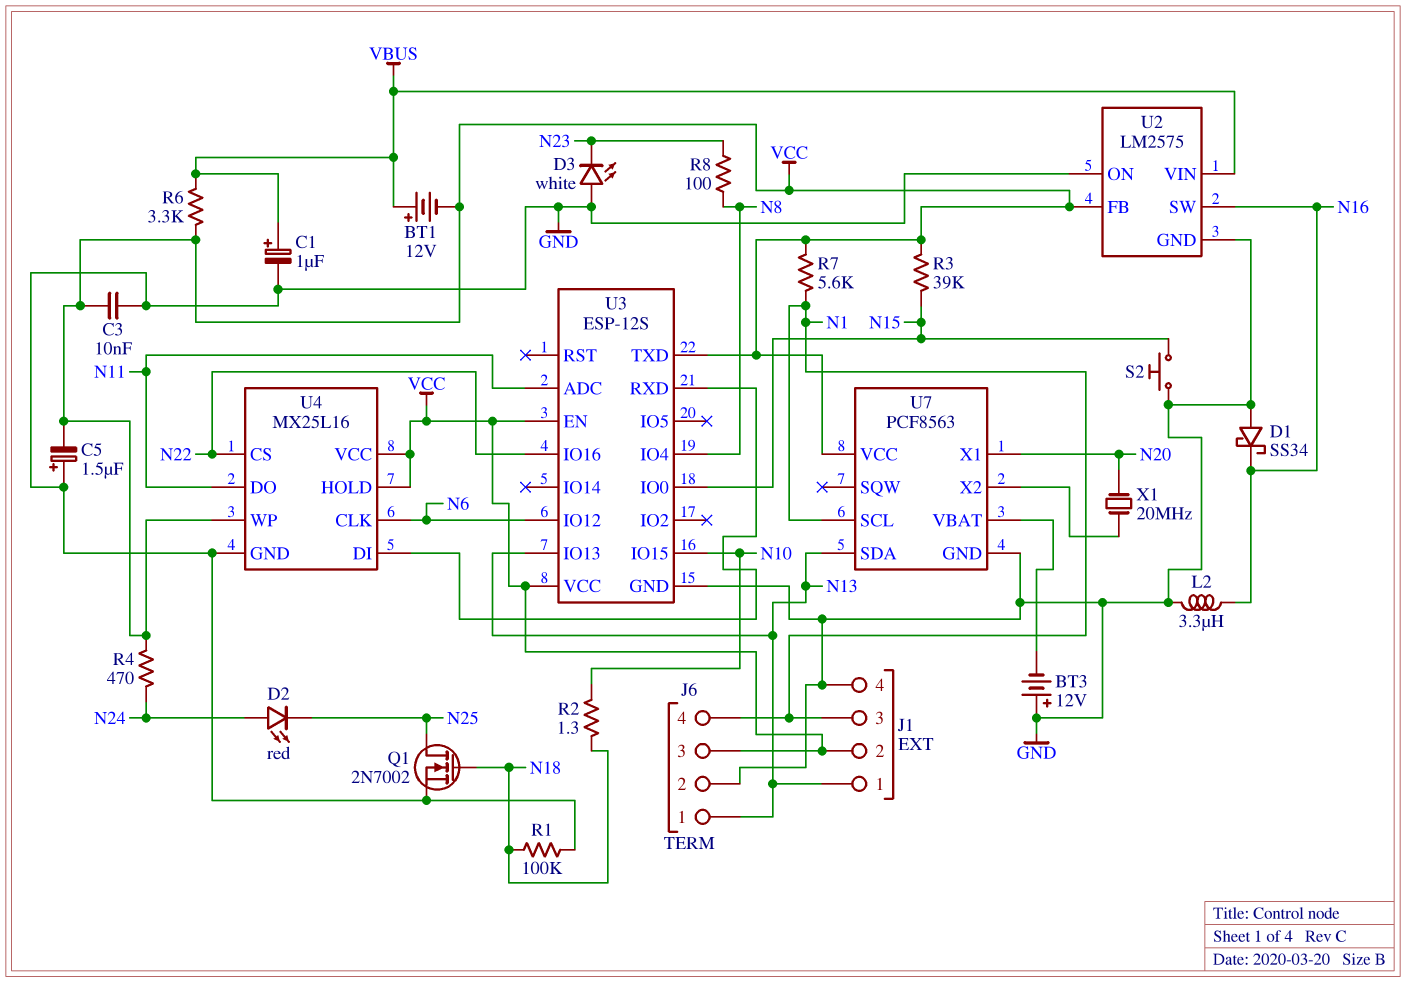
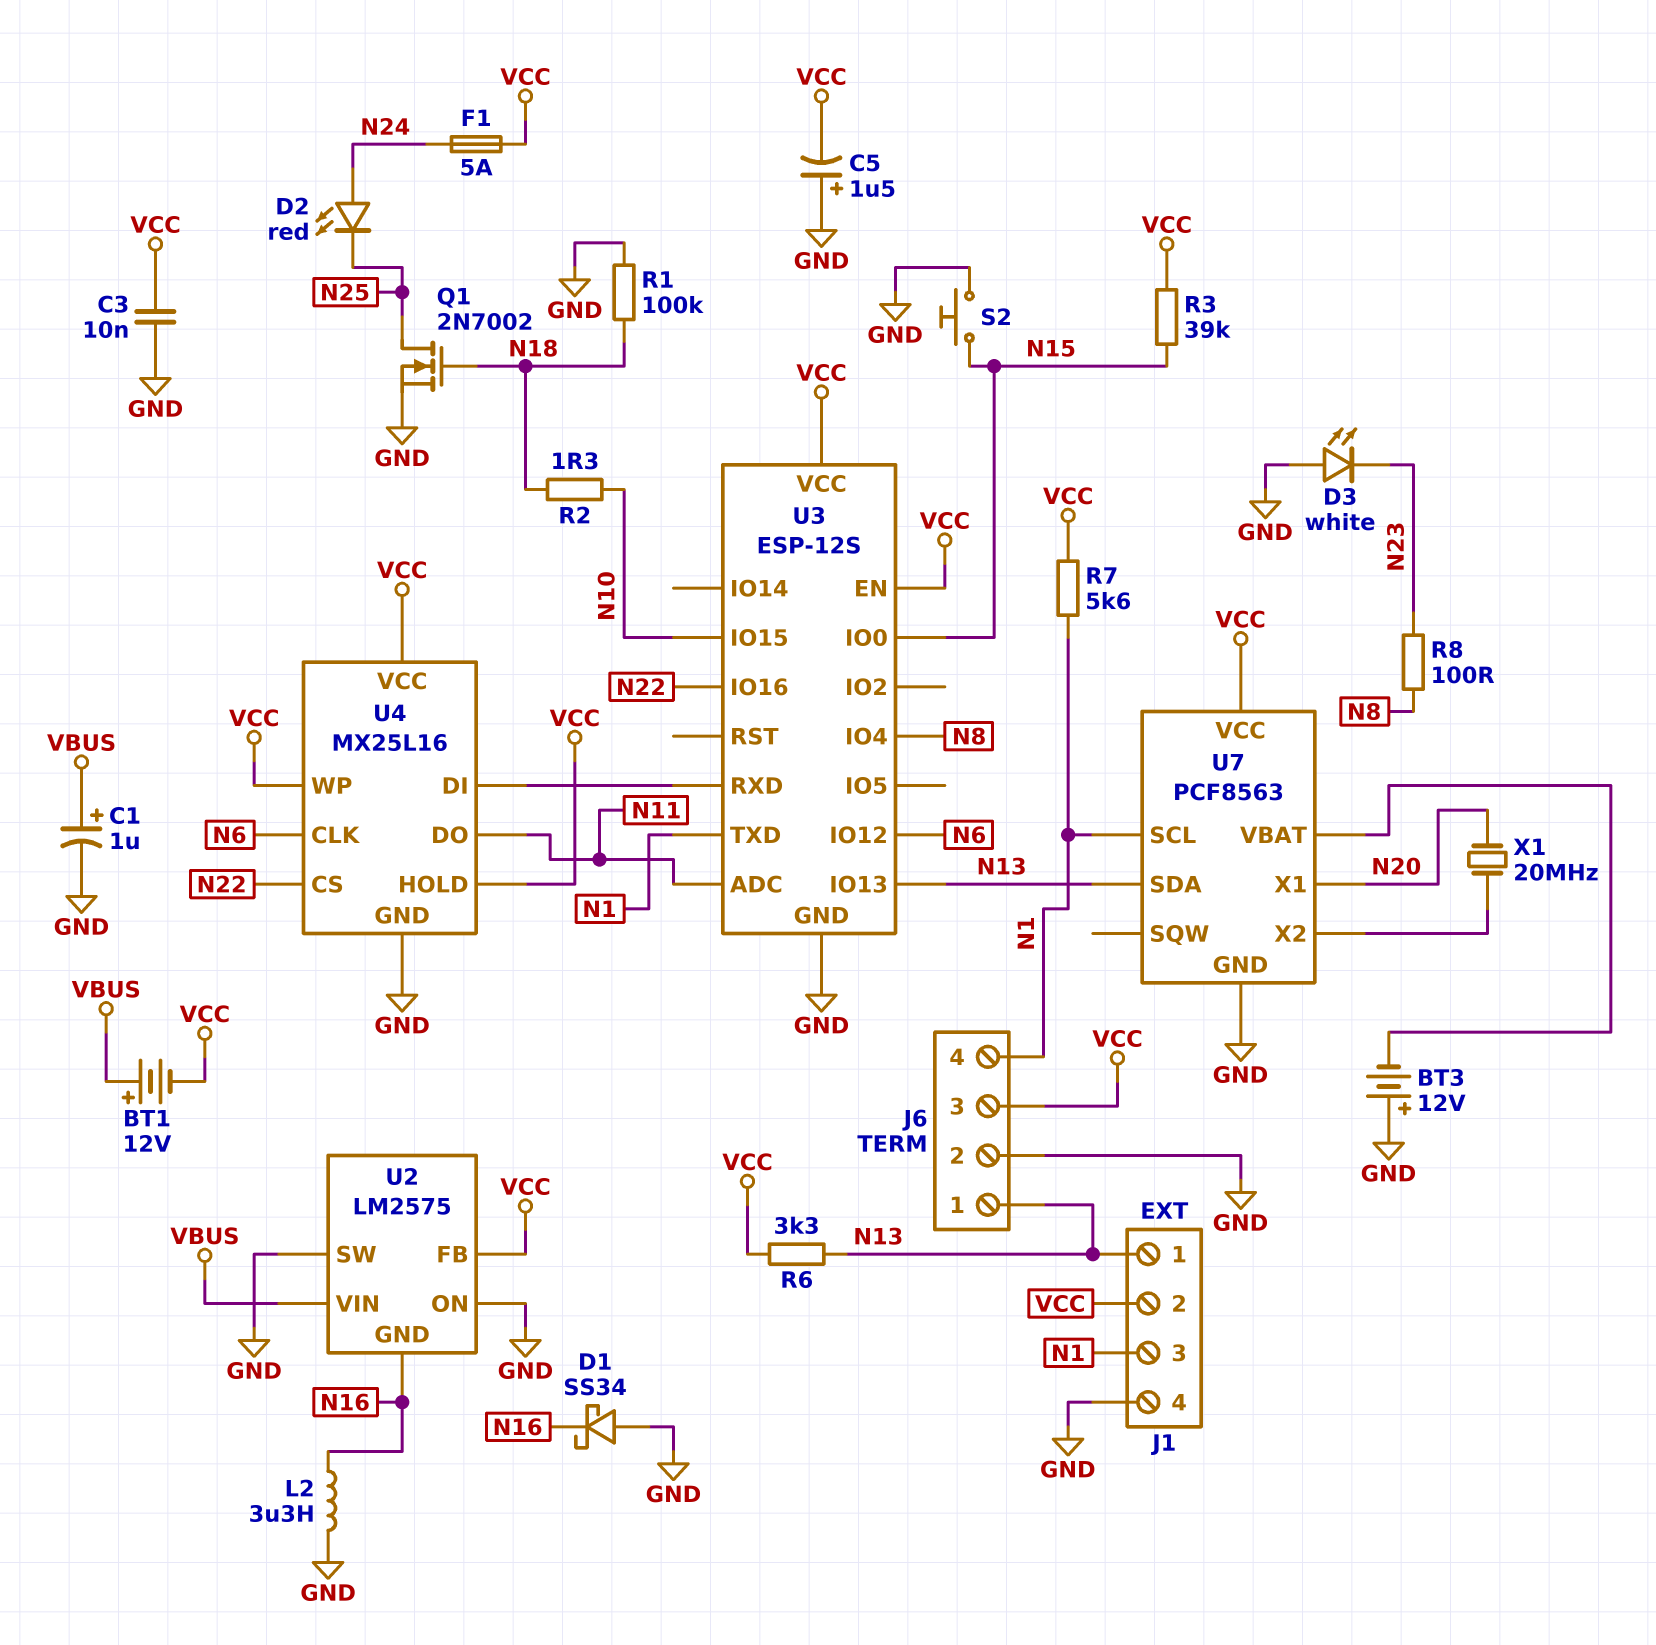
F1: none -> 5A (N24, VCC)
R4: 470 (N24, VCC) -> none
R6: 3.3k (VBUS, VCC) -> 3.3k (N13, VCC)
U2 pin GND: GND -> N16
U2 pin SW: N16 -> GND
U3 pin TXD: VCC -> N1

